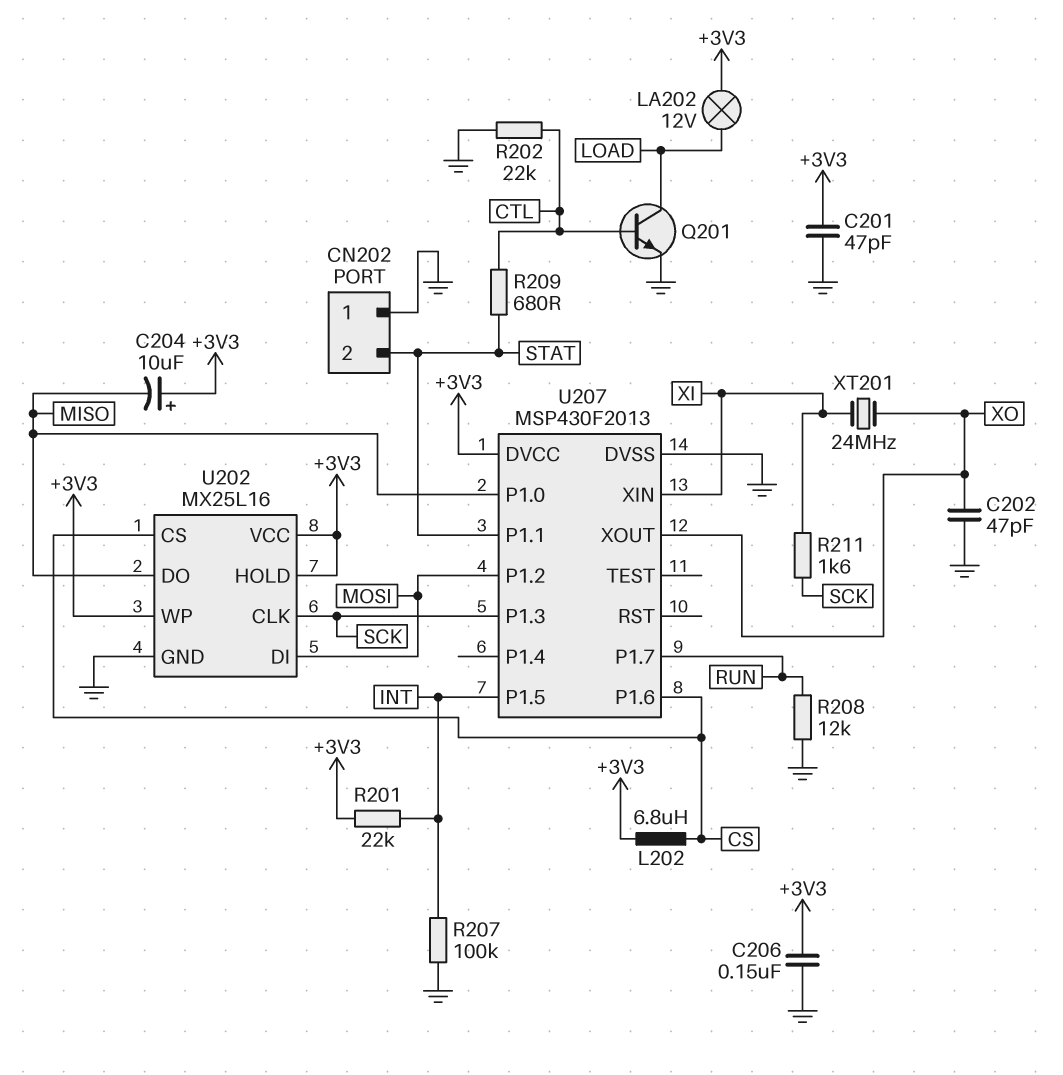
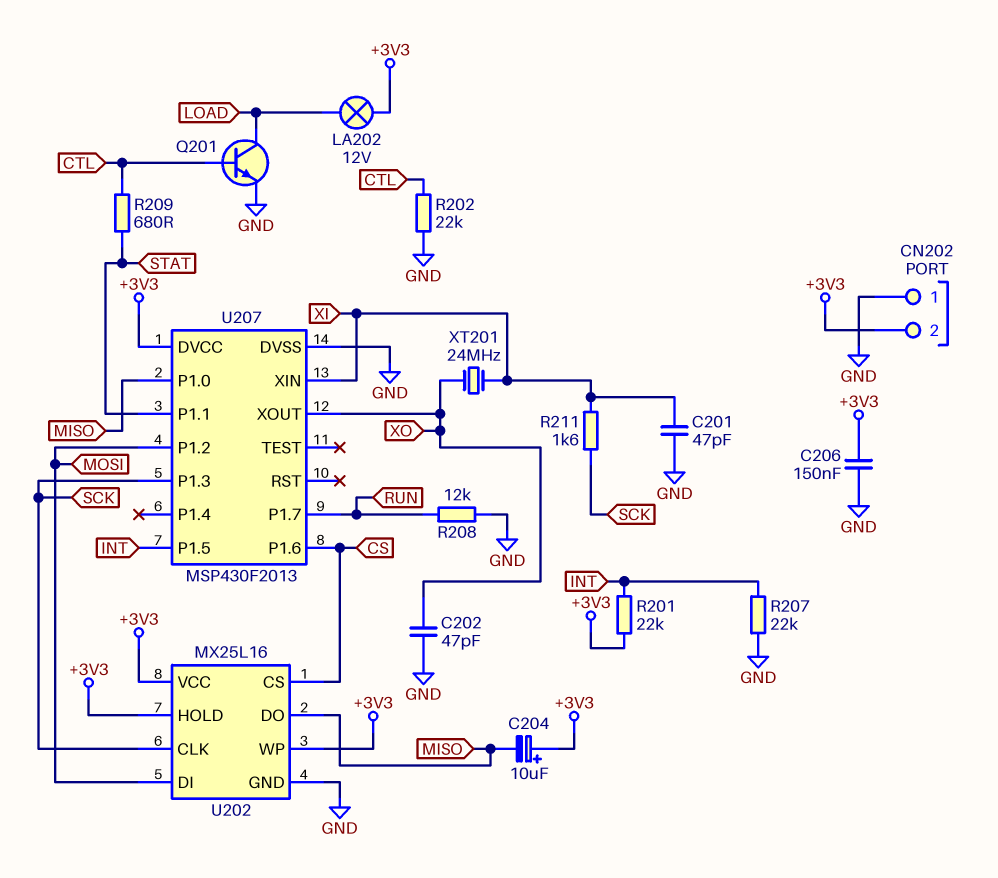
C201: 47pF (+3V3, GND) -> 47pF (GND, XI)
CN202 pin 2: STAT -> +3V3
L202: 6.8uH (+3V3, CS) -> none
R207: 100k (GND, INT) -> 22k (GND, INT)

